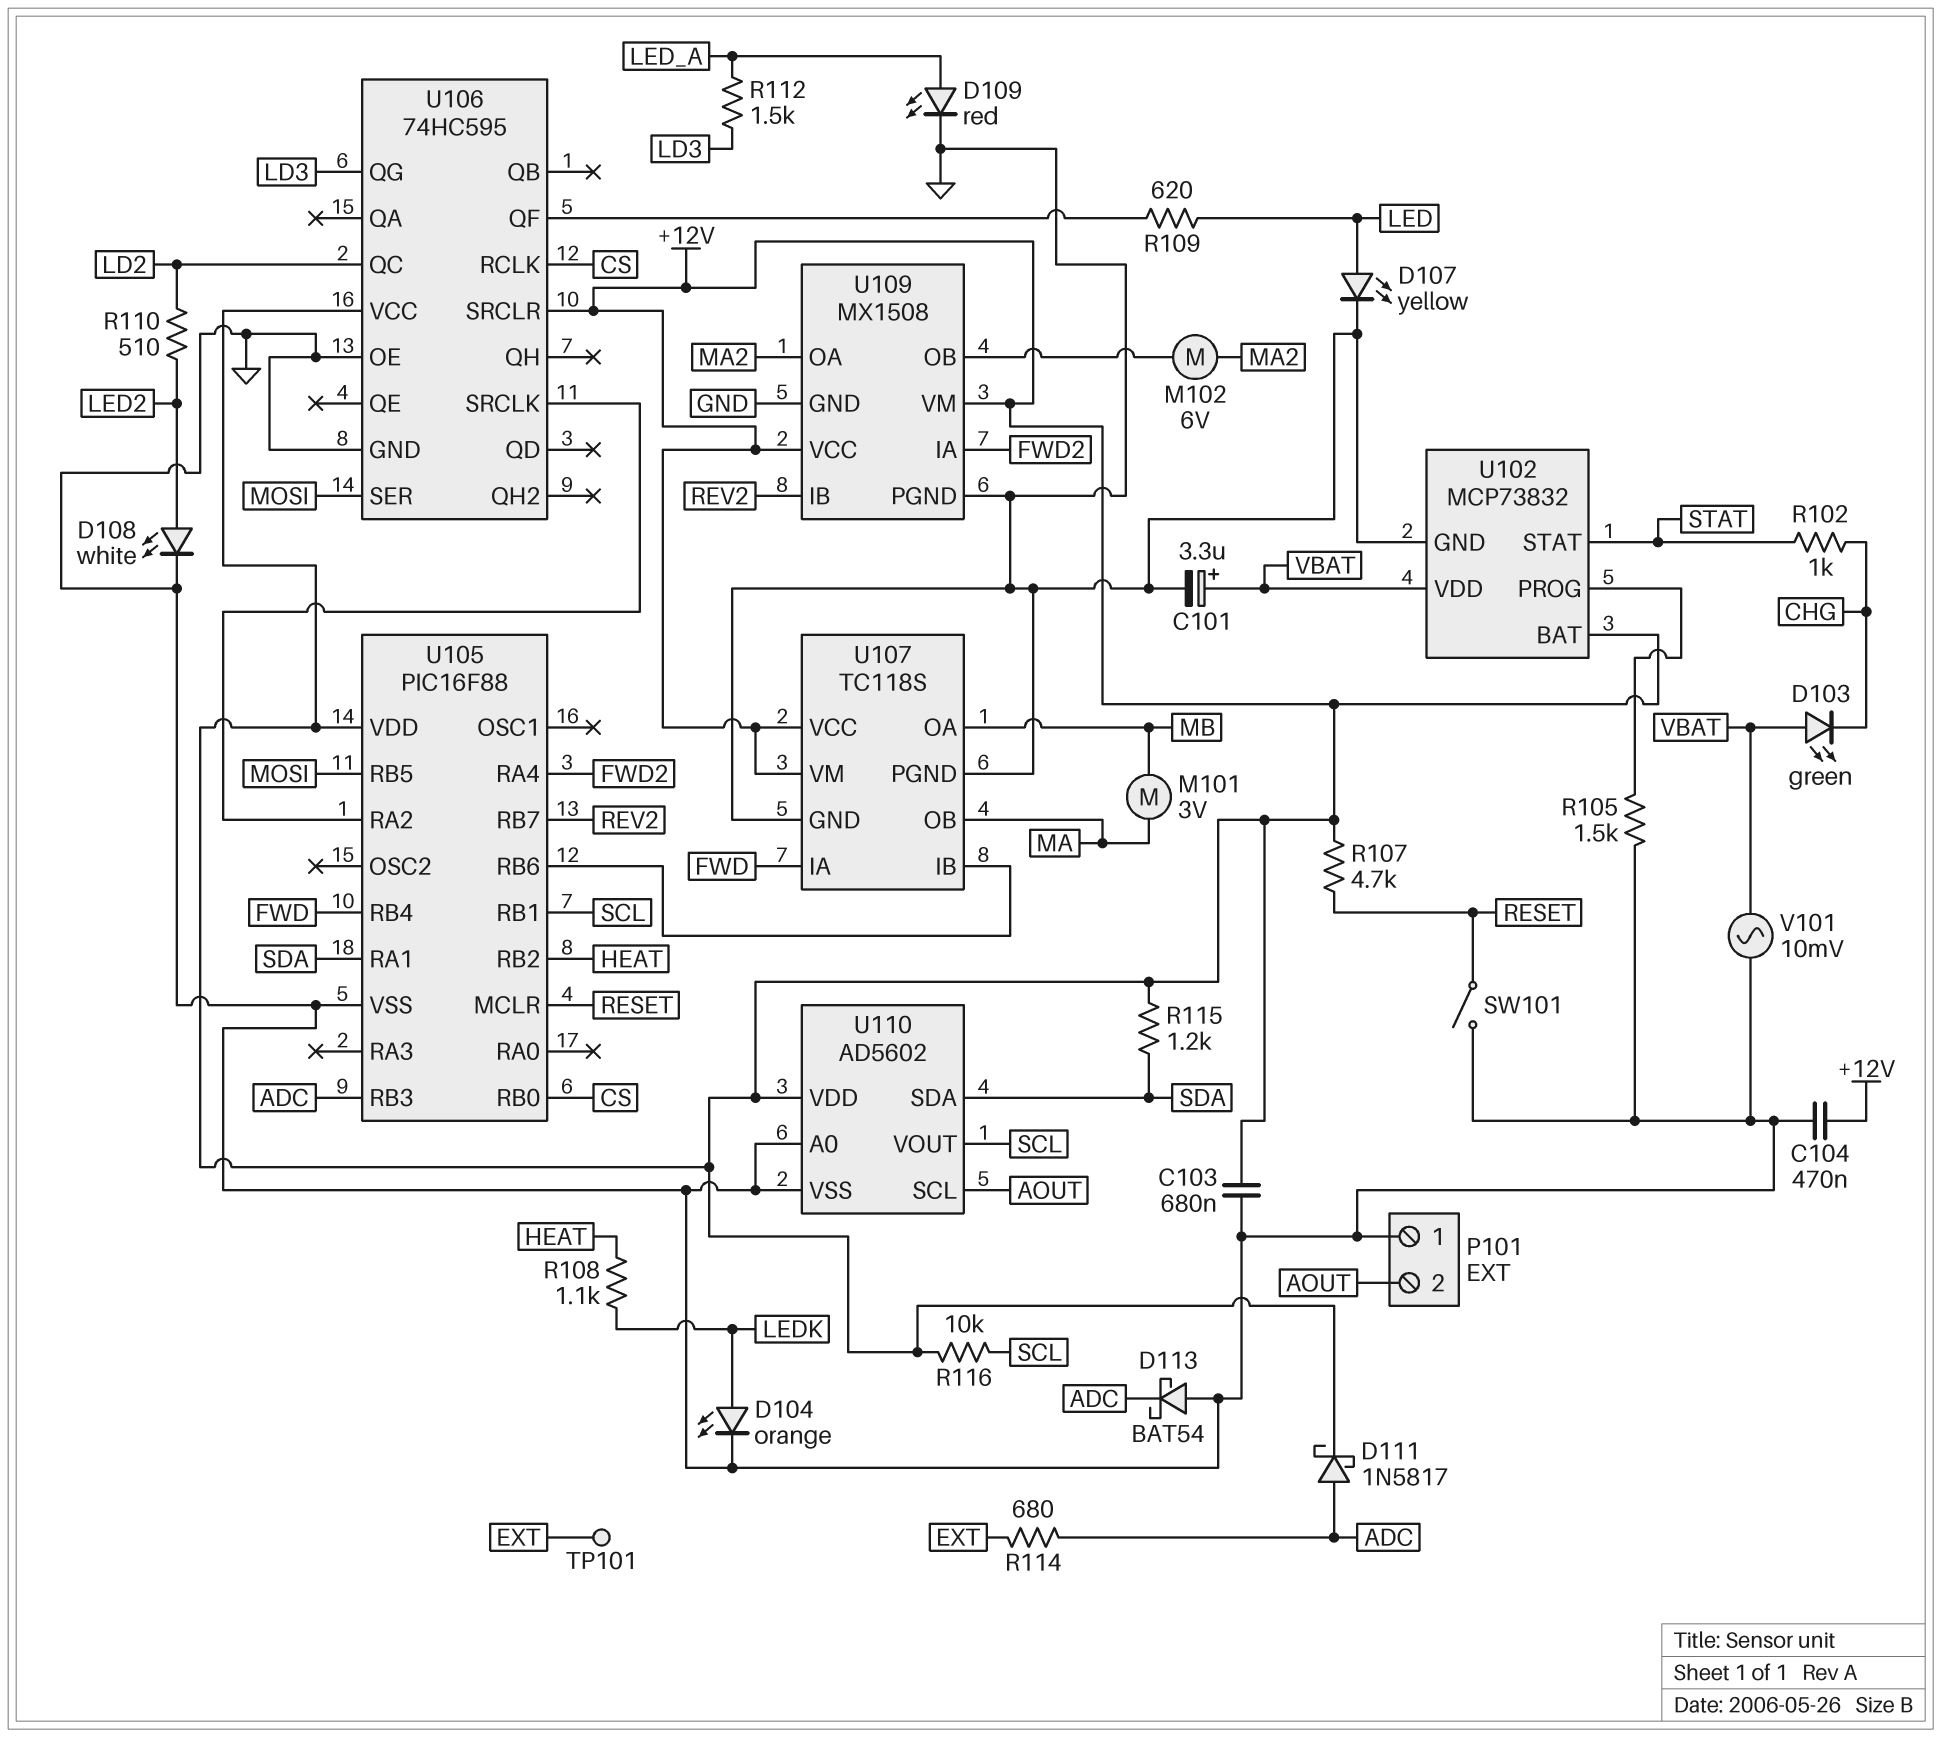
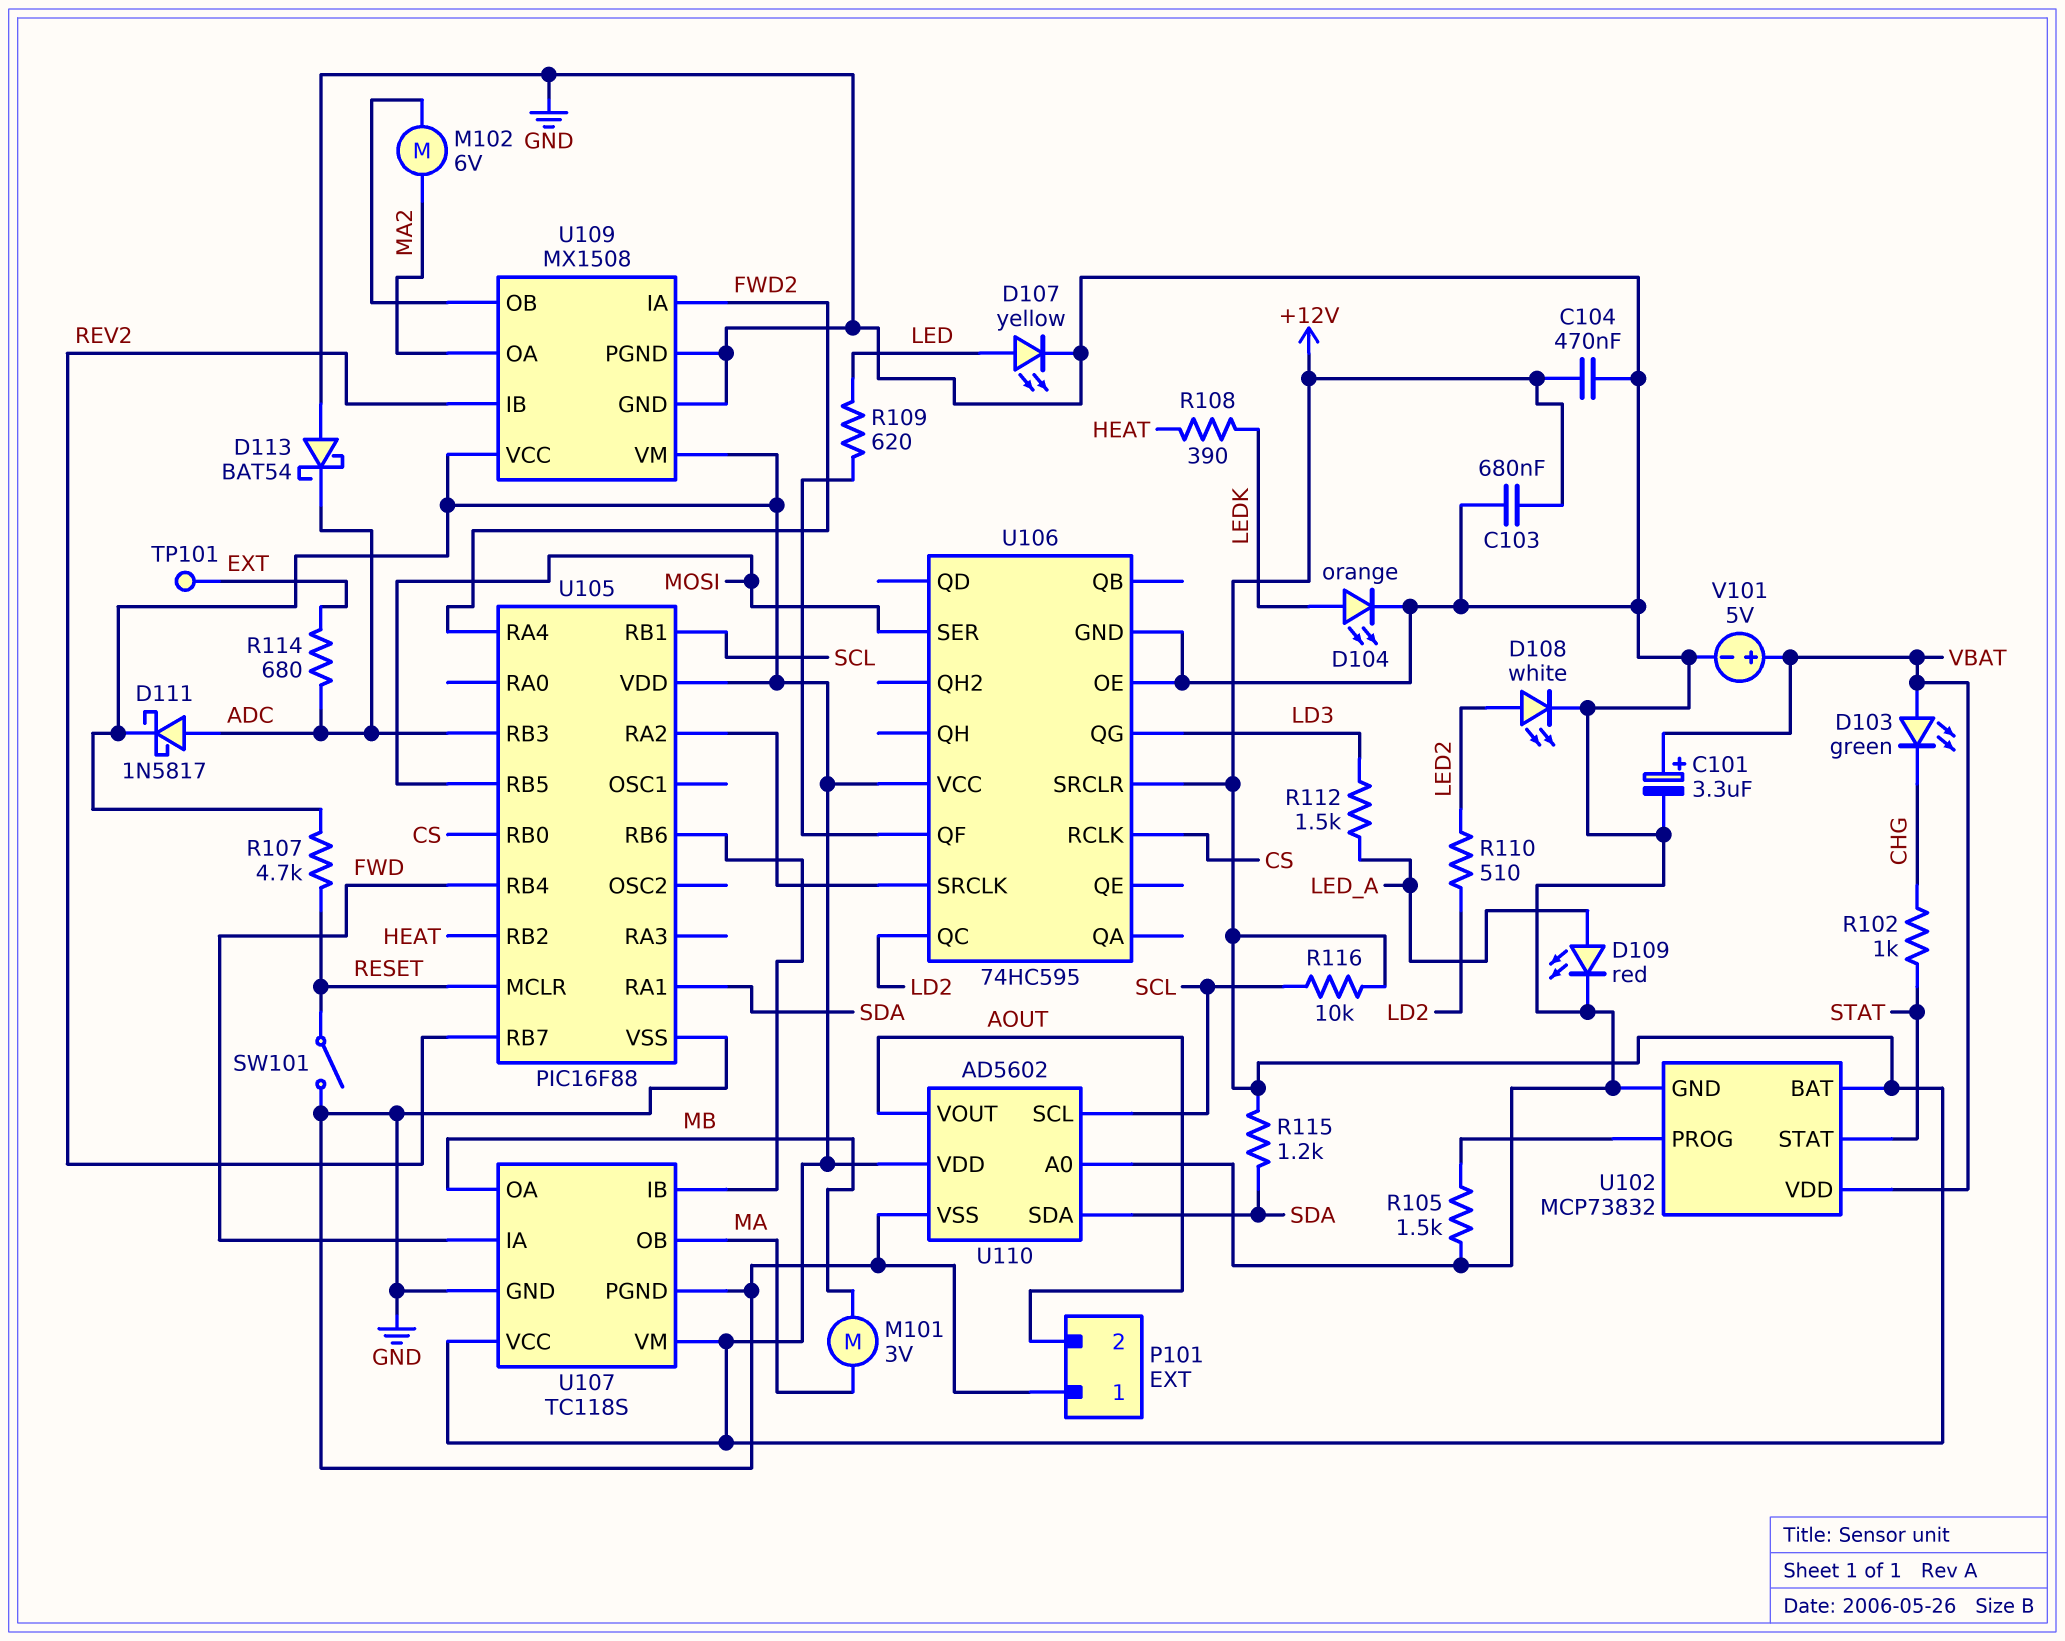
R108: 1.1k (HEAT, LEDK) -> 390 (HEAT, LEDK)
U110 pin SCL: AOUT -> SCL
U110 pin VOUT: SCL -> AOUT
V101: AC 10mV (GND, VBAT) -> 5V (plus VBAT, minus GND)

